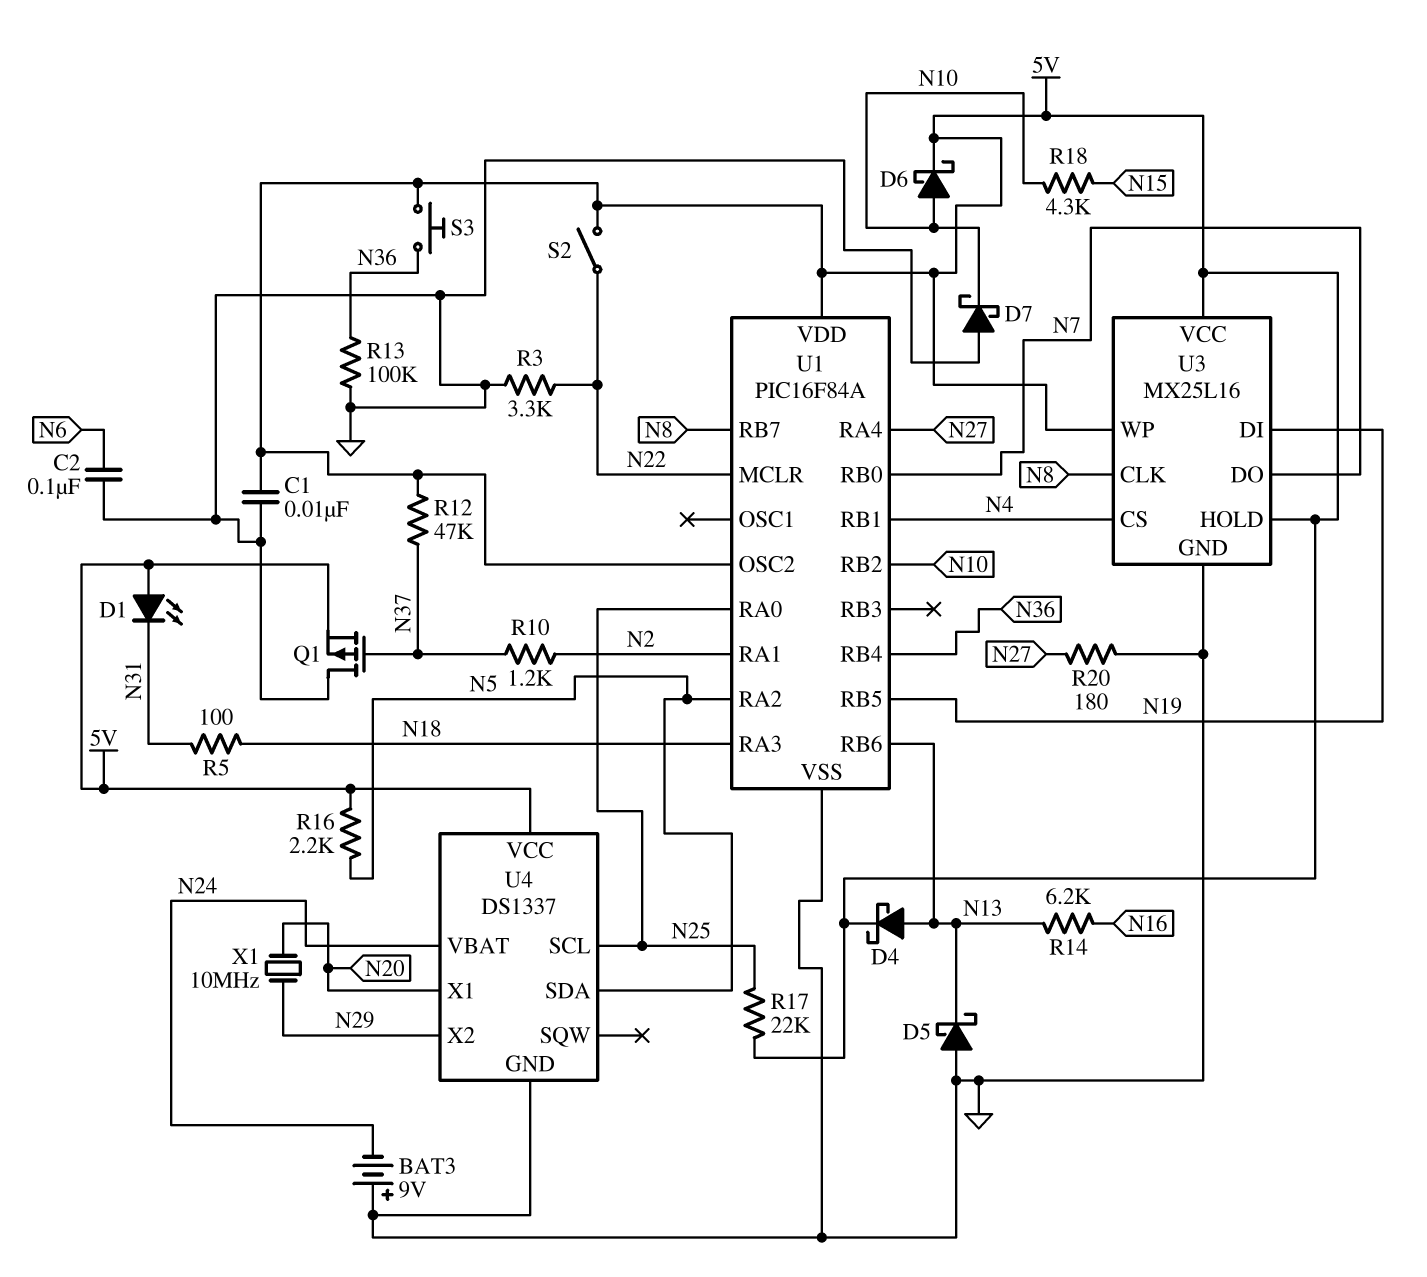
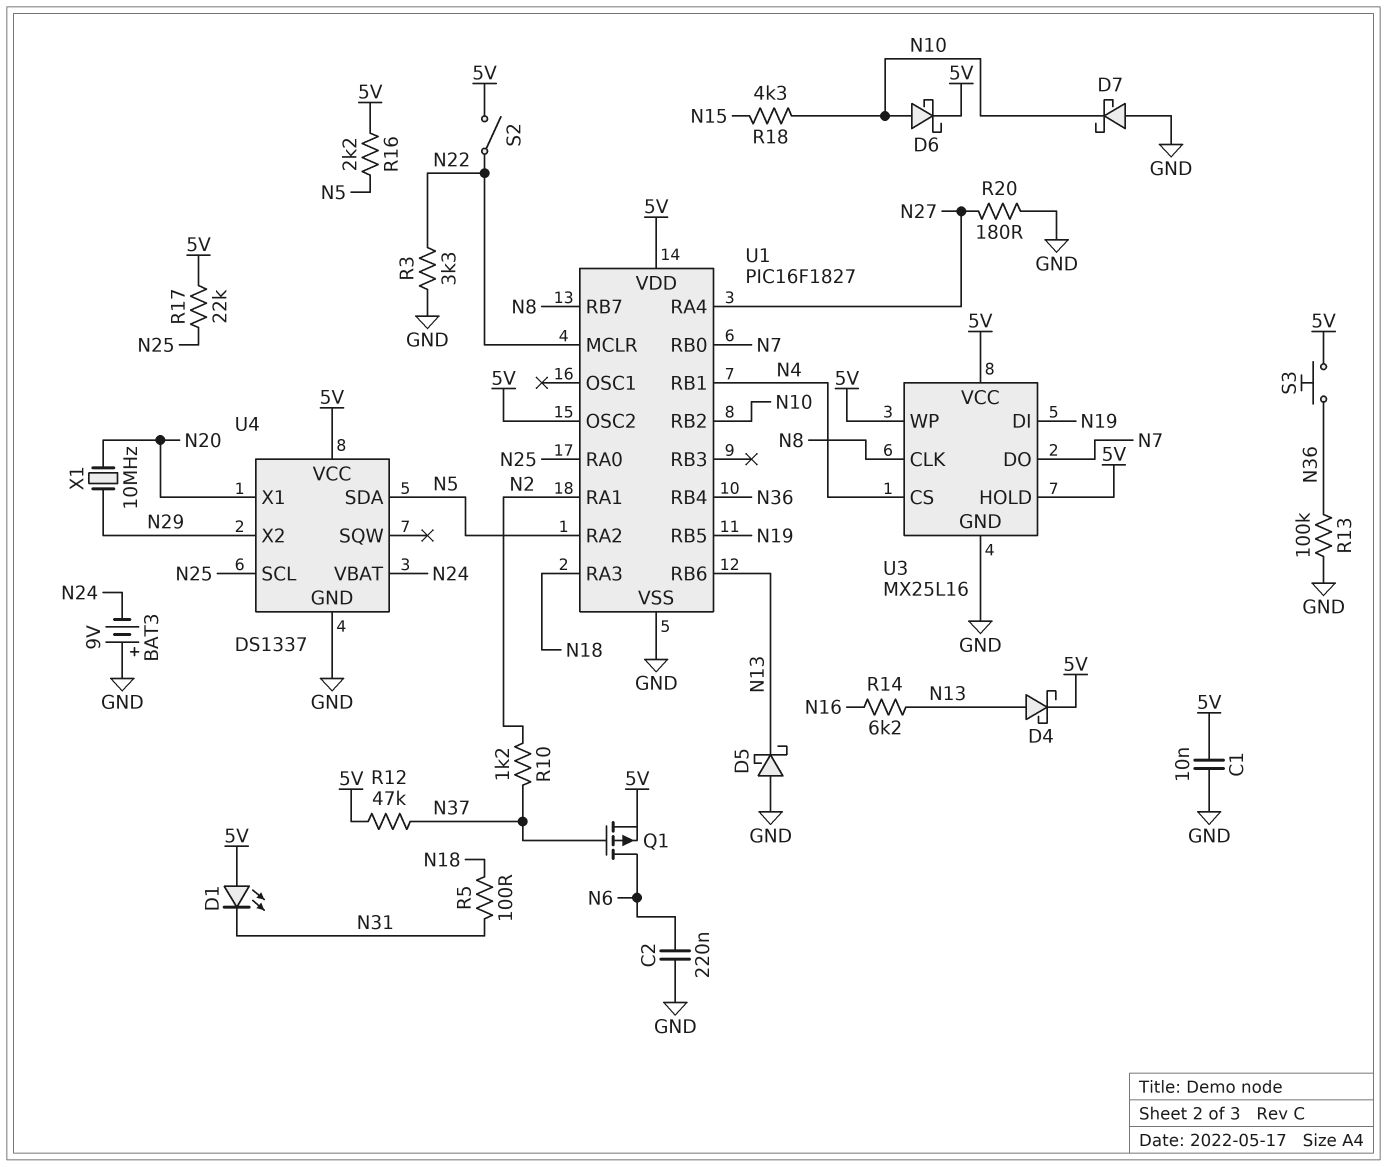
C2: 100nF (GND, N6) -> 220nF (GND, N6)
Q1: PMOS (G N37, D GND, S 5V) -> PMOS (G N37, D N6, S 5V)
U1: PIC16F84A -> PIC16F1827

